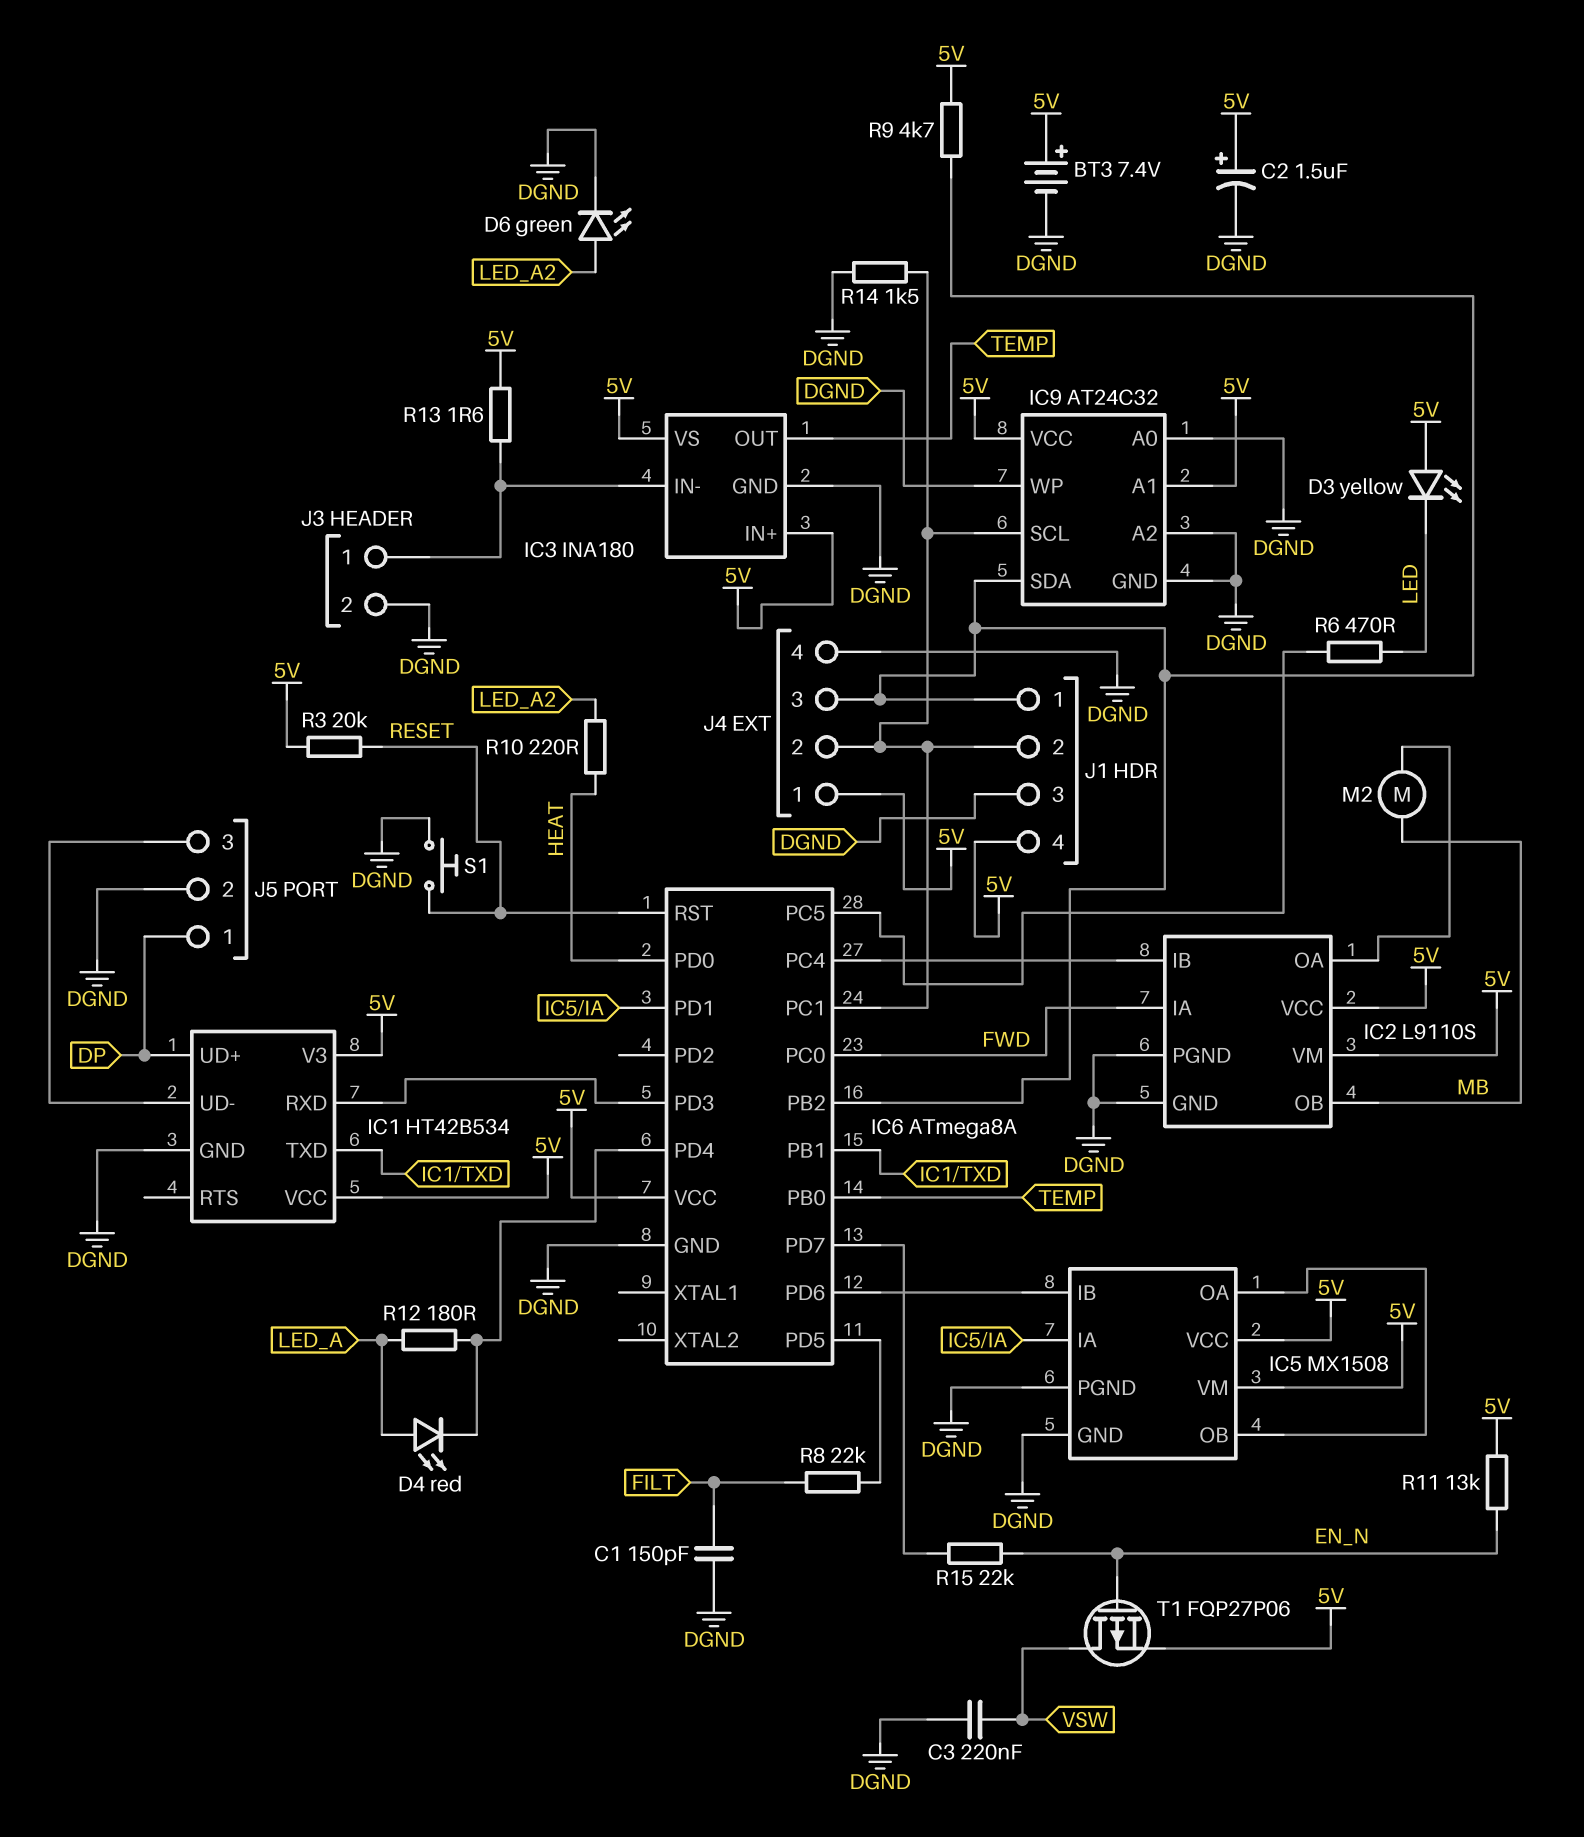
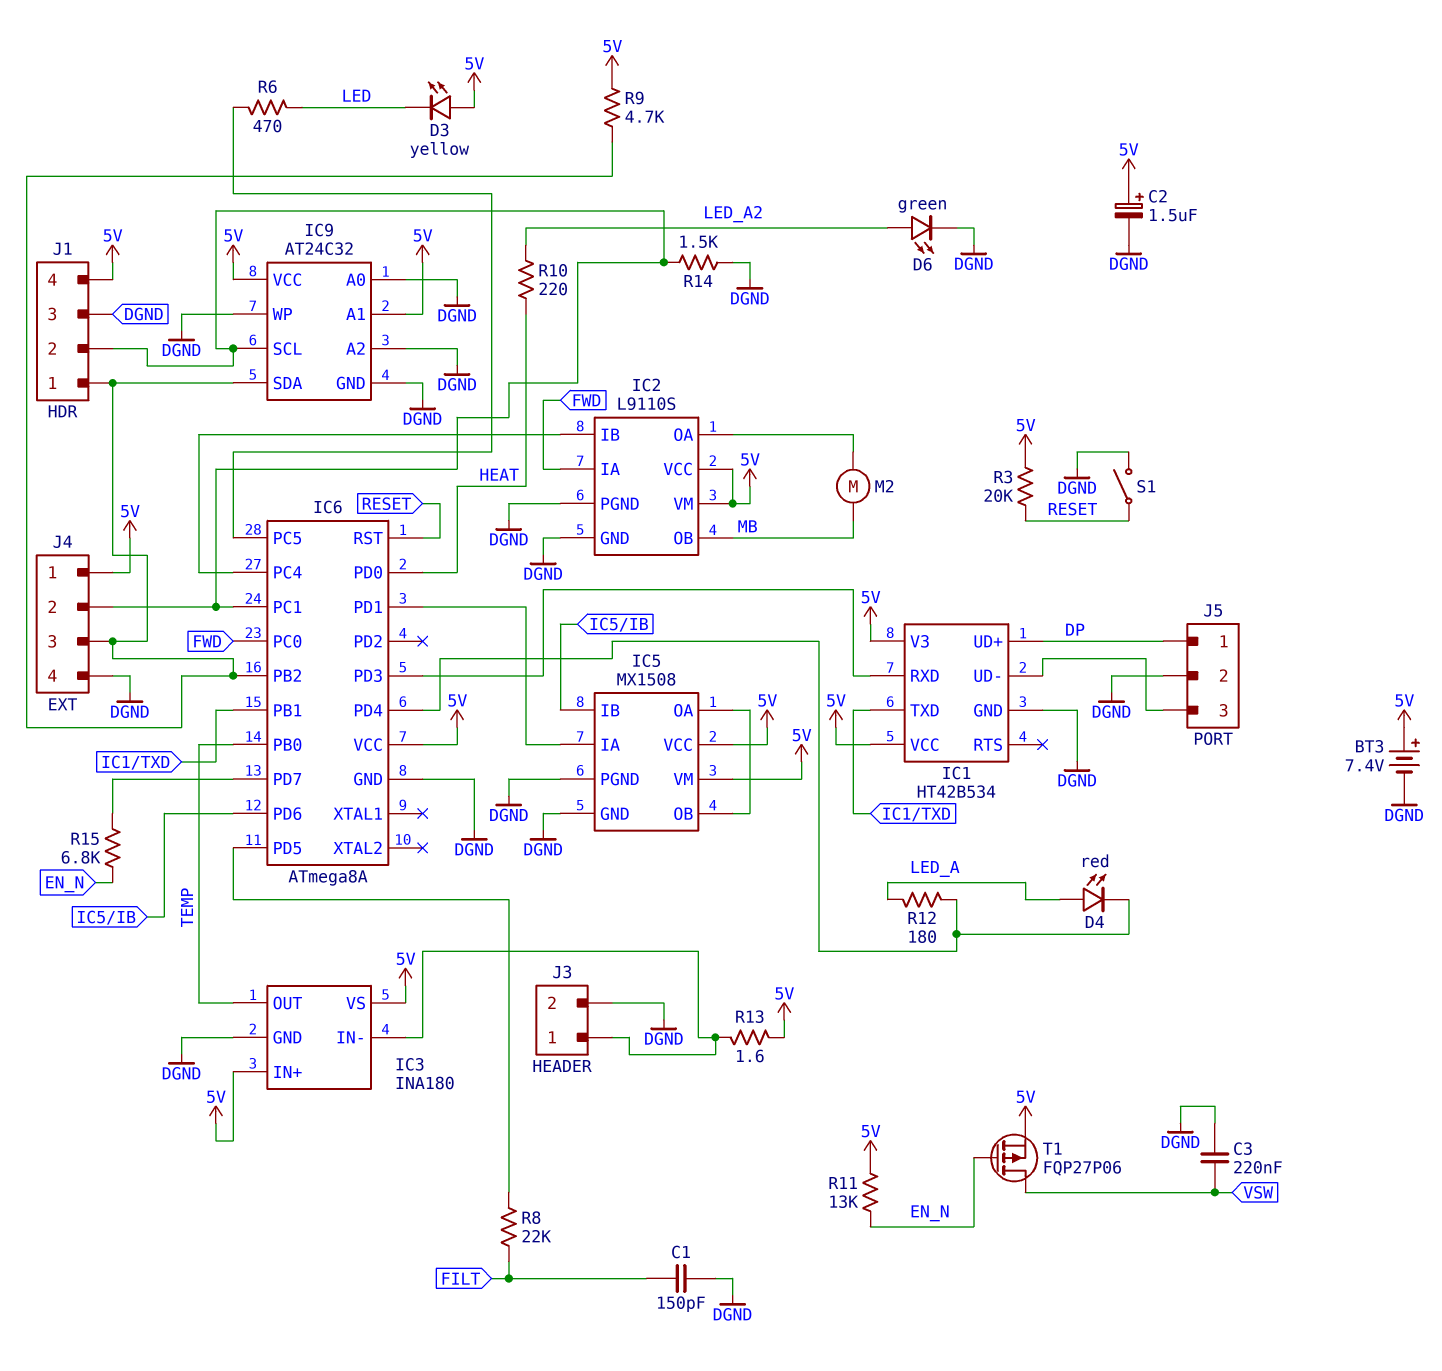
R15: 22k (EN_N, IC6/PD7) -> 6.8k (EN_N, IC6/PD7)
S1: button (DGND, RESET) -> switch (DGND, RESET)

